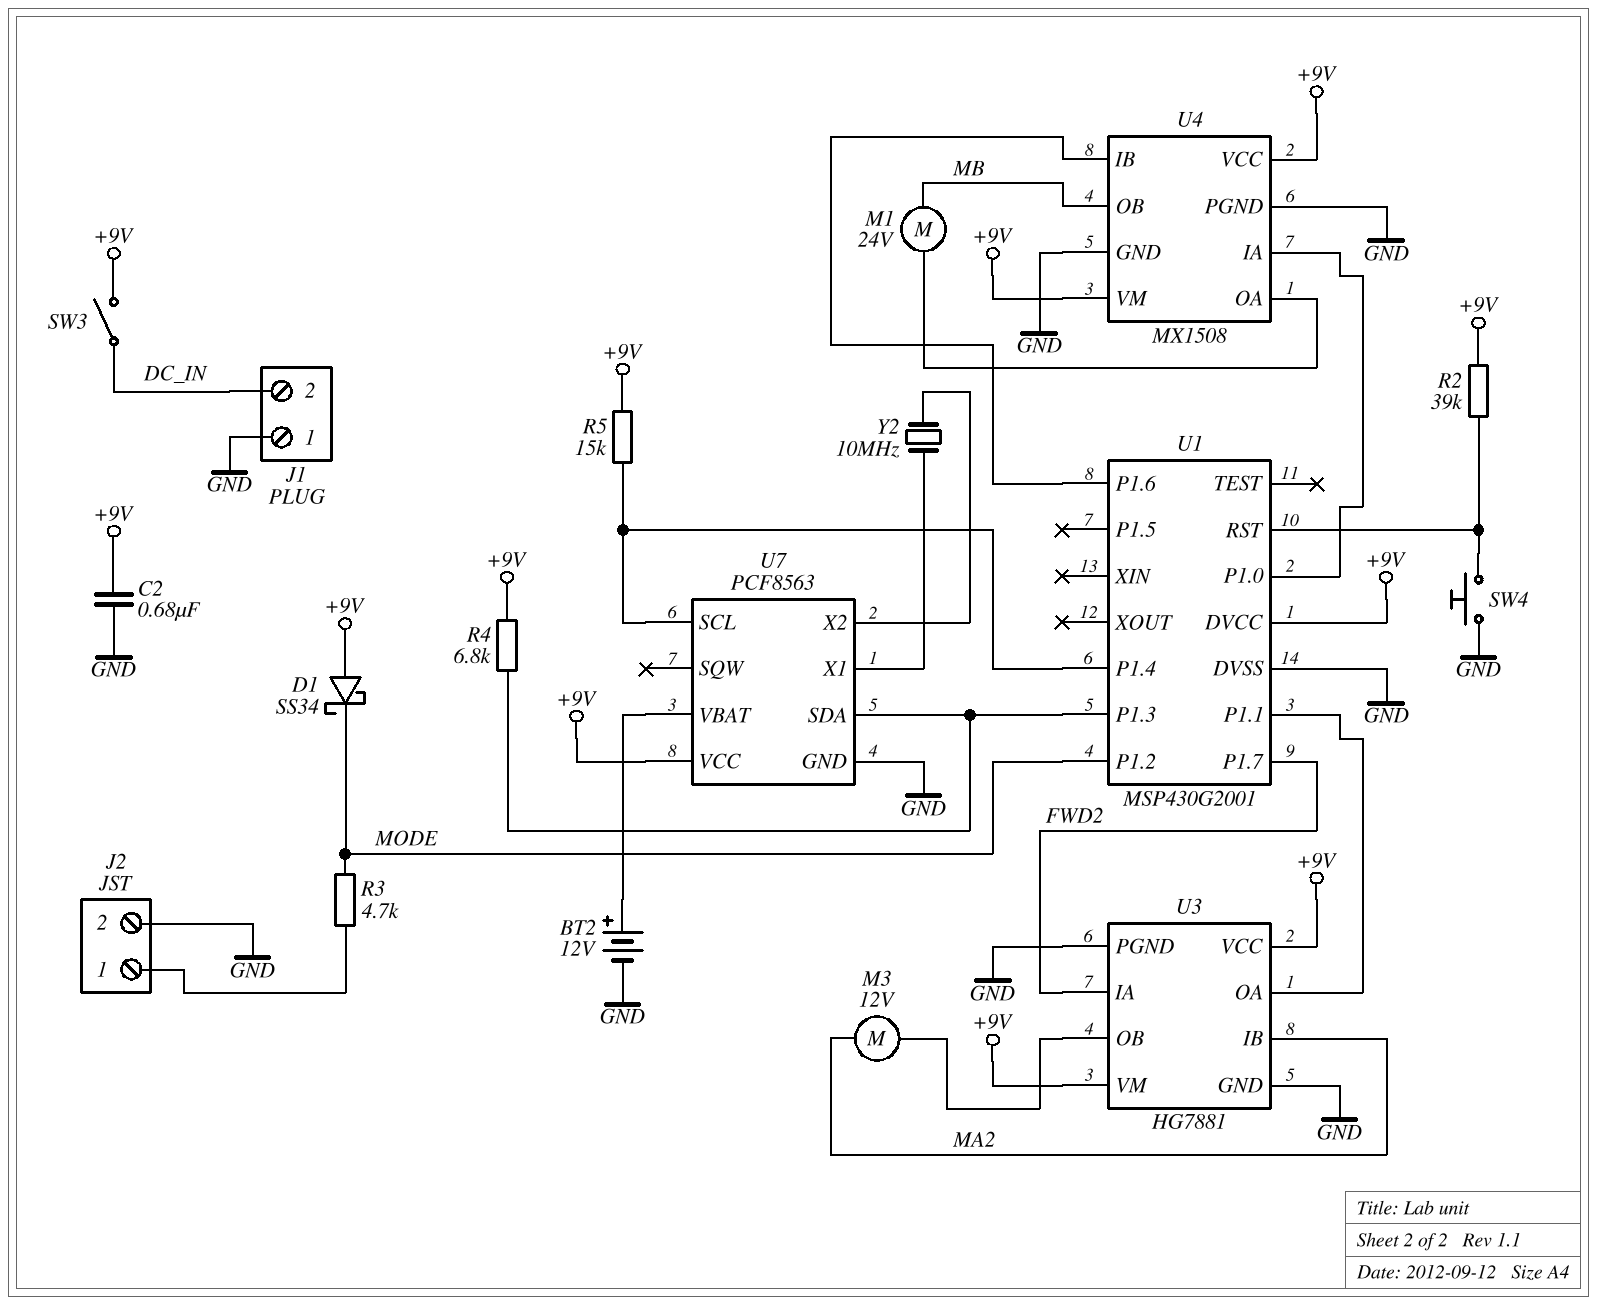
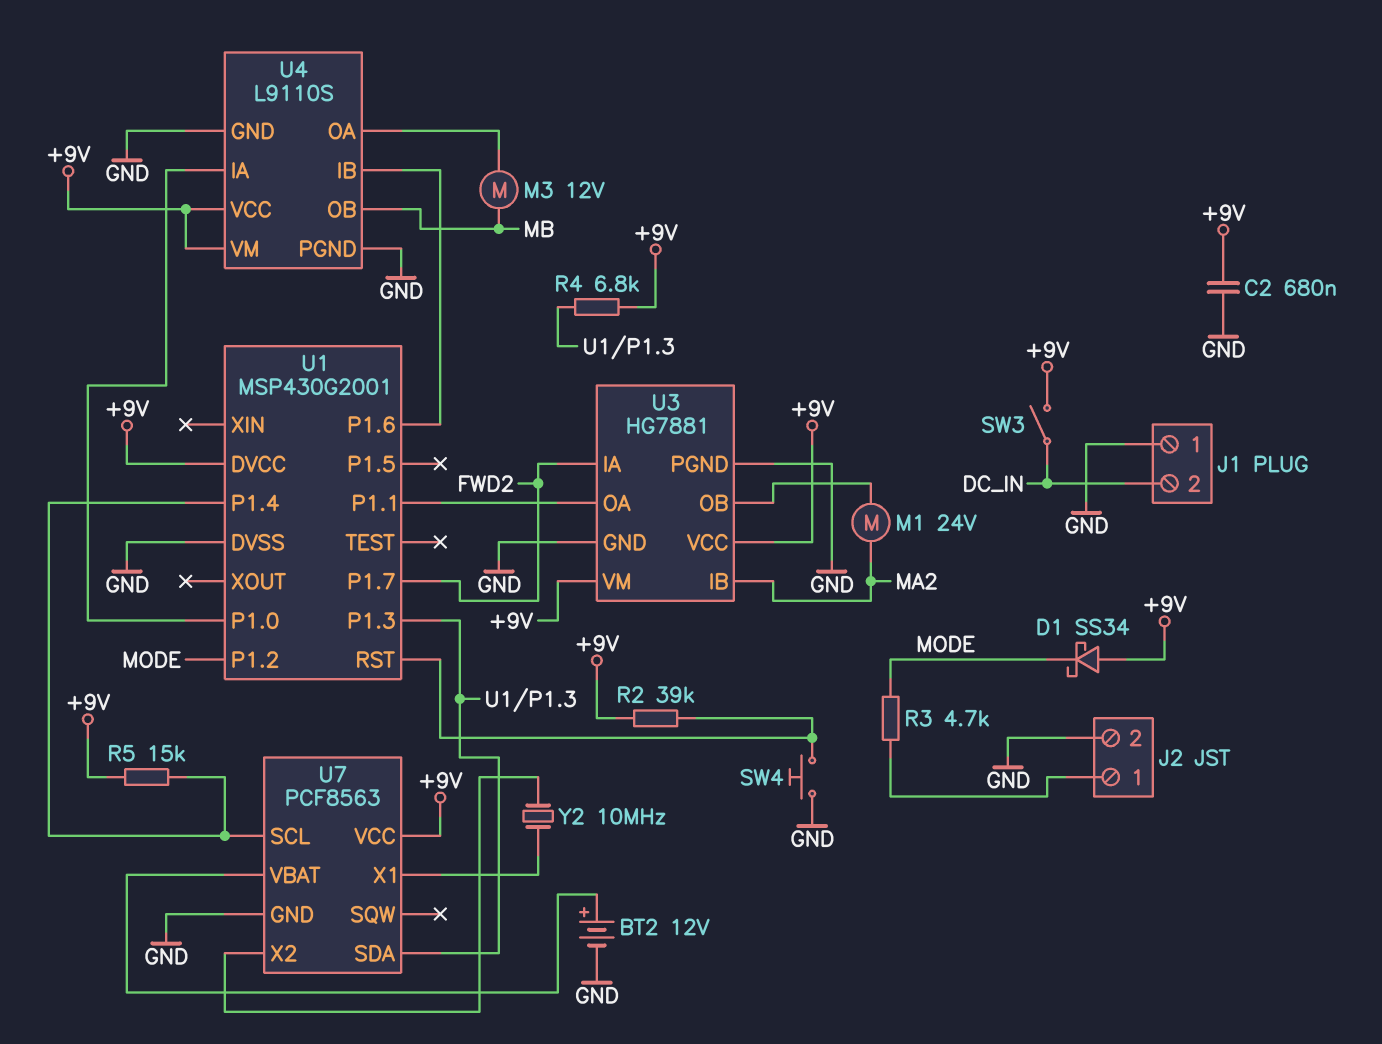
M1: motor 24V (MB, U4/OA) -> motor 24V (MA2, U3/OB)
M3: motor 12V (MA2, U3/OB) -> motor 12V (MB, U4/OA)
U4: MX1508 -> L9110S

